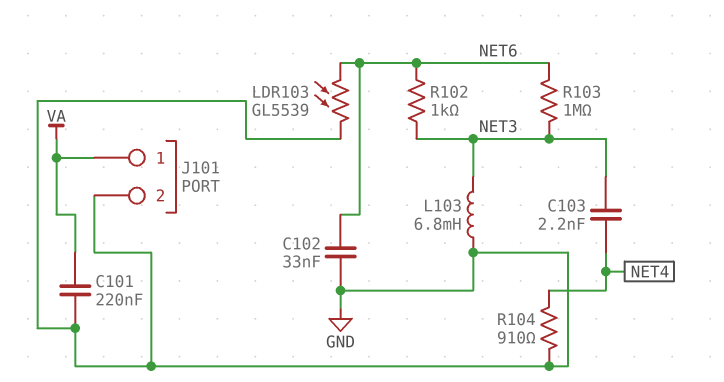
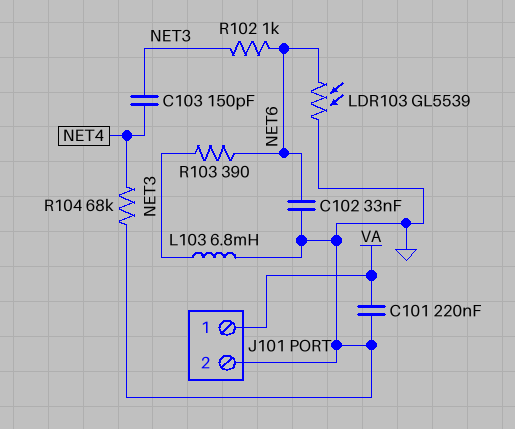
C103: 2.2nF (NET3, NET4) -> 150pF (NET3, NET4)
R103: 1M (NET3, NET6) -> 390 (NET3, NET6)
R104: 910 (GND, NET4) -> 68k (GND, NET4)

